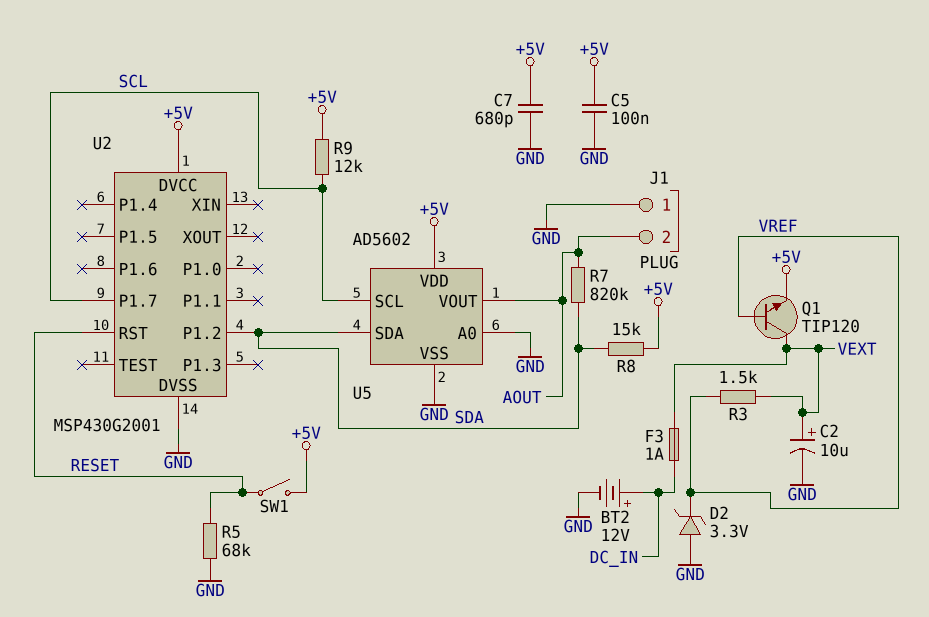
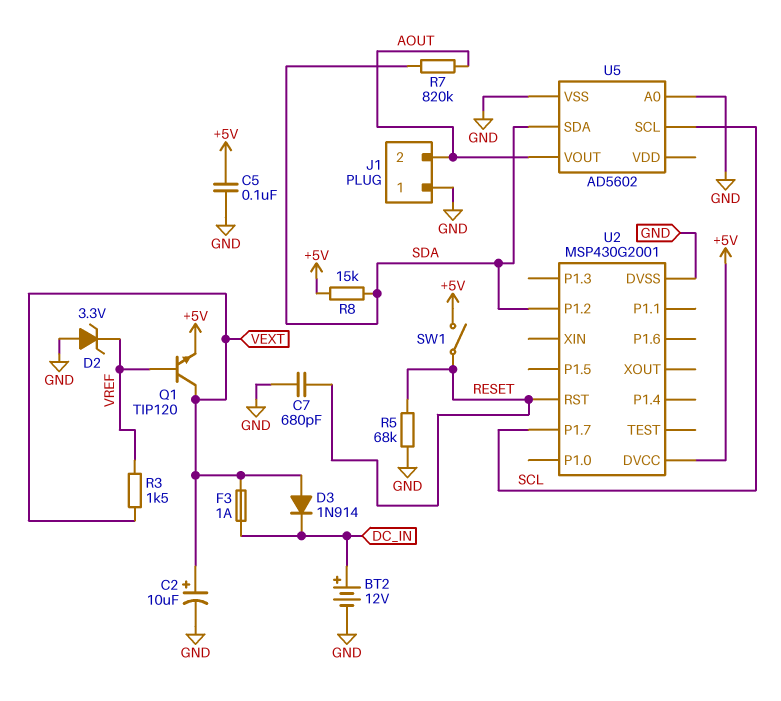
C7: 680pF (+5V, GND) -> 680pF (GND, RESET)
D3: none -> diode 1N914 (A VEXT, K DC_IN)
R9: 12k (+5V, SCL) -> none
U5 pin VDD: +5V -> none

